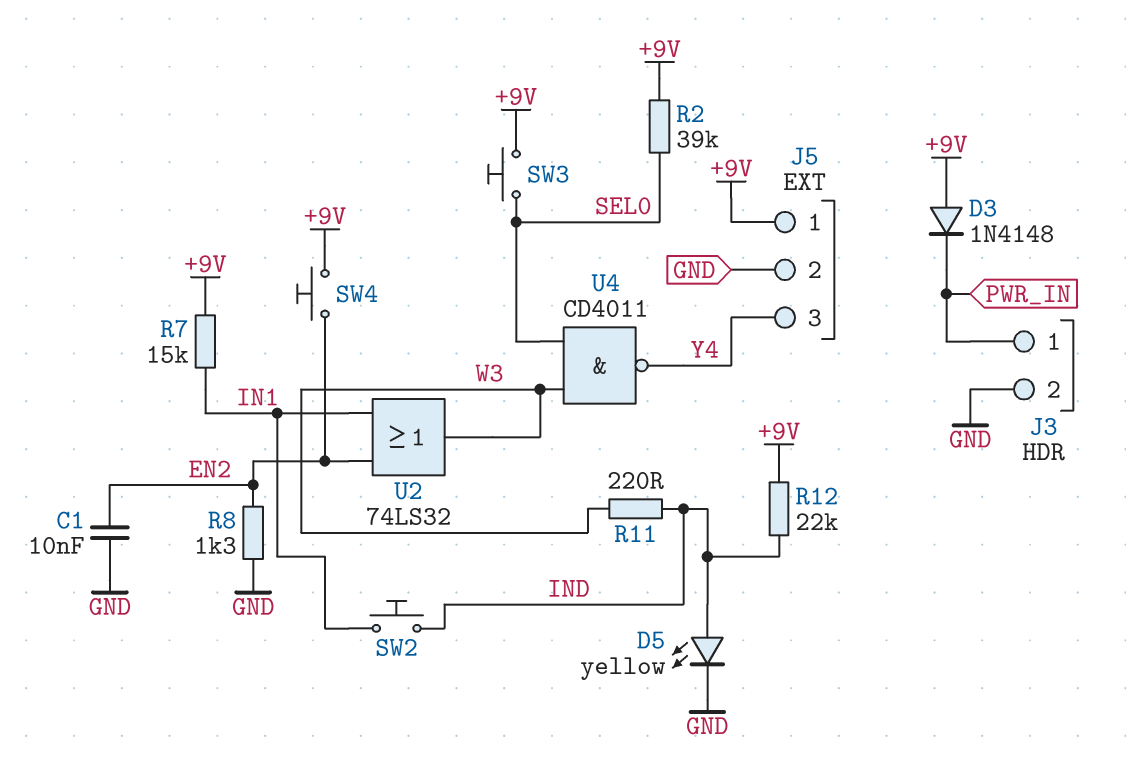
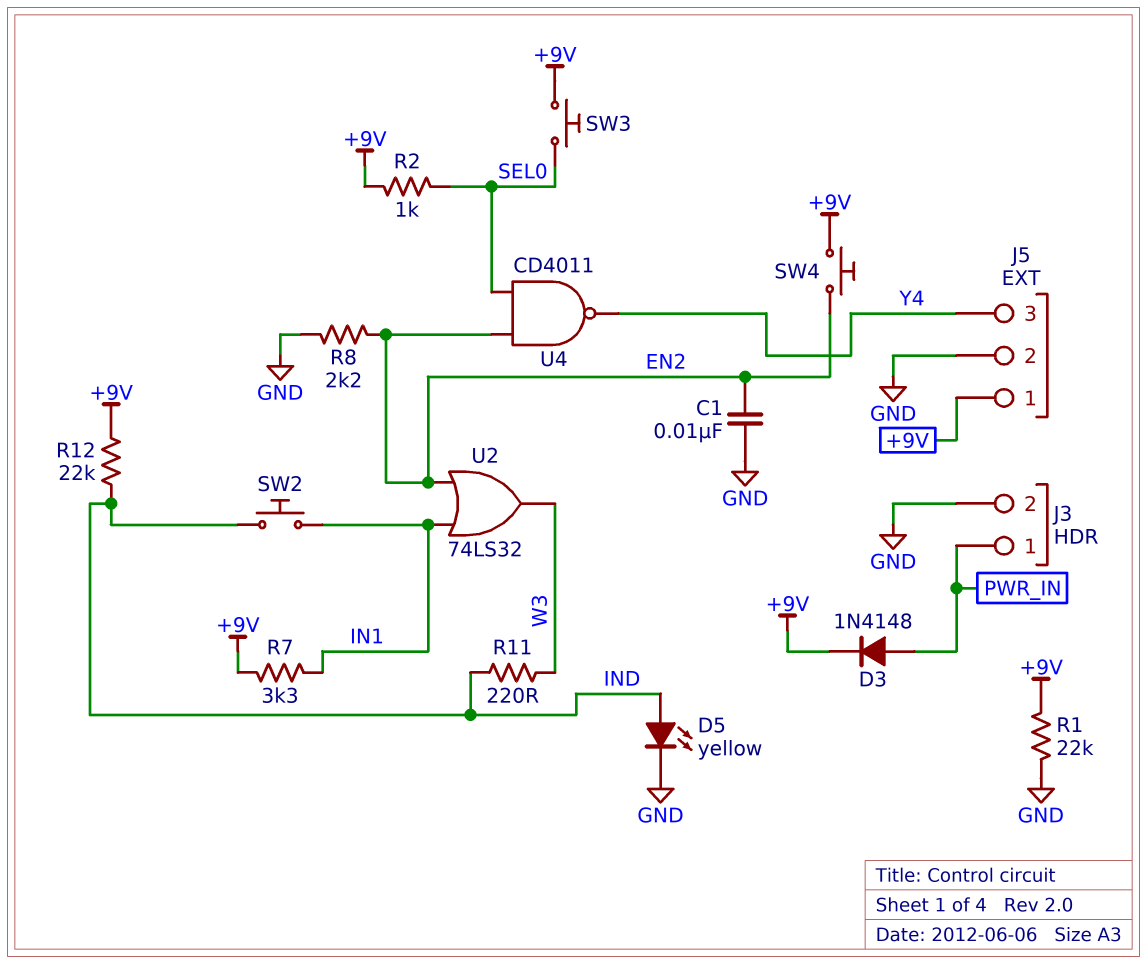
D3: diode 1N4148 (A +9V, K PWR_IN) -> diode 1N4148 (A PWR_IN, K +9V)
R1: none -> 22k (+9V, GND)
R2: 39k (+9V, SEL0) -> 1k (+9V, SEL0)
R7: 15k (+9V, IN1) -> 3.3k (+9V, IN1)
R8: 1.3k (EN2, GND) -> 2.2k (EN2, GND)
U4: NAND CD4011 (in SEL0, in W3, out Y4) -> NAND CD4011 (in EN2, in SEL0, out Y4)

